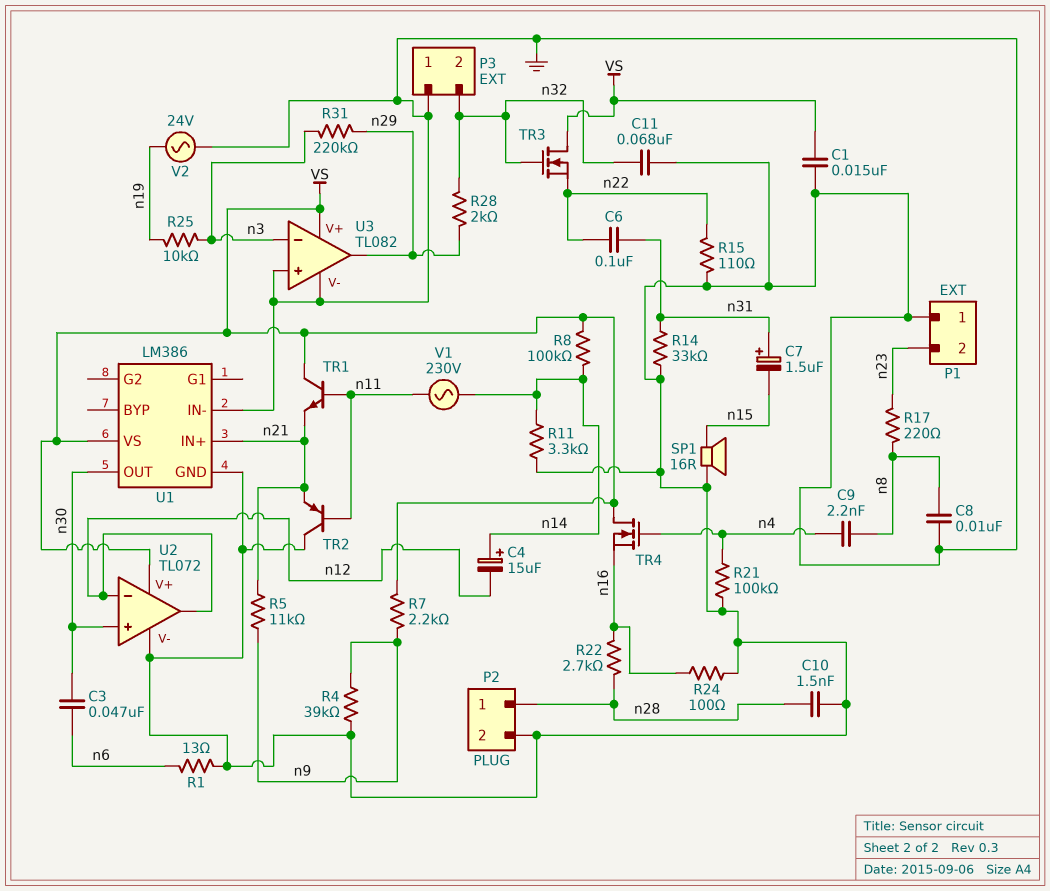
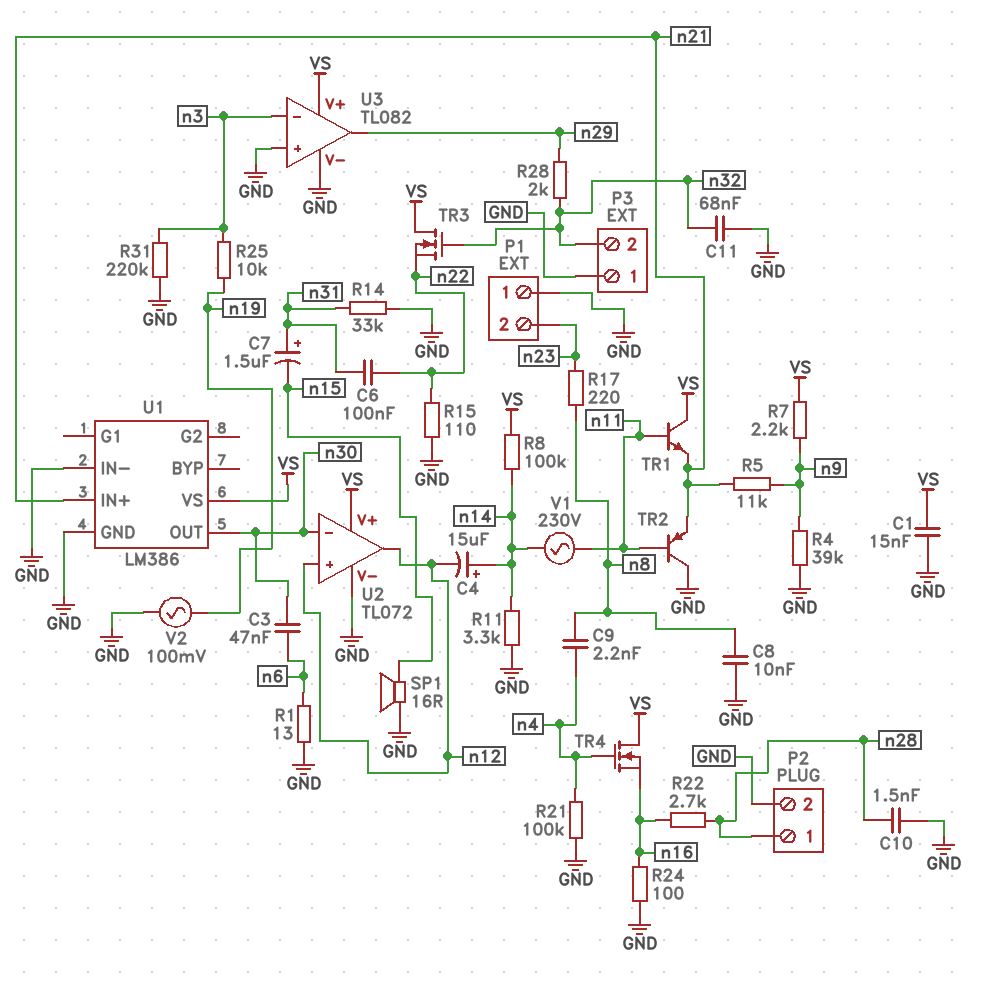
R31: 220k (n3, n29) -> 220k (GND, n3)
U2 pin in+: n30 -> n12
U2 pin in-: n12 -> n30
V2: AC 24V (GND, n19) -> AC 100mV (GND, n19)

